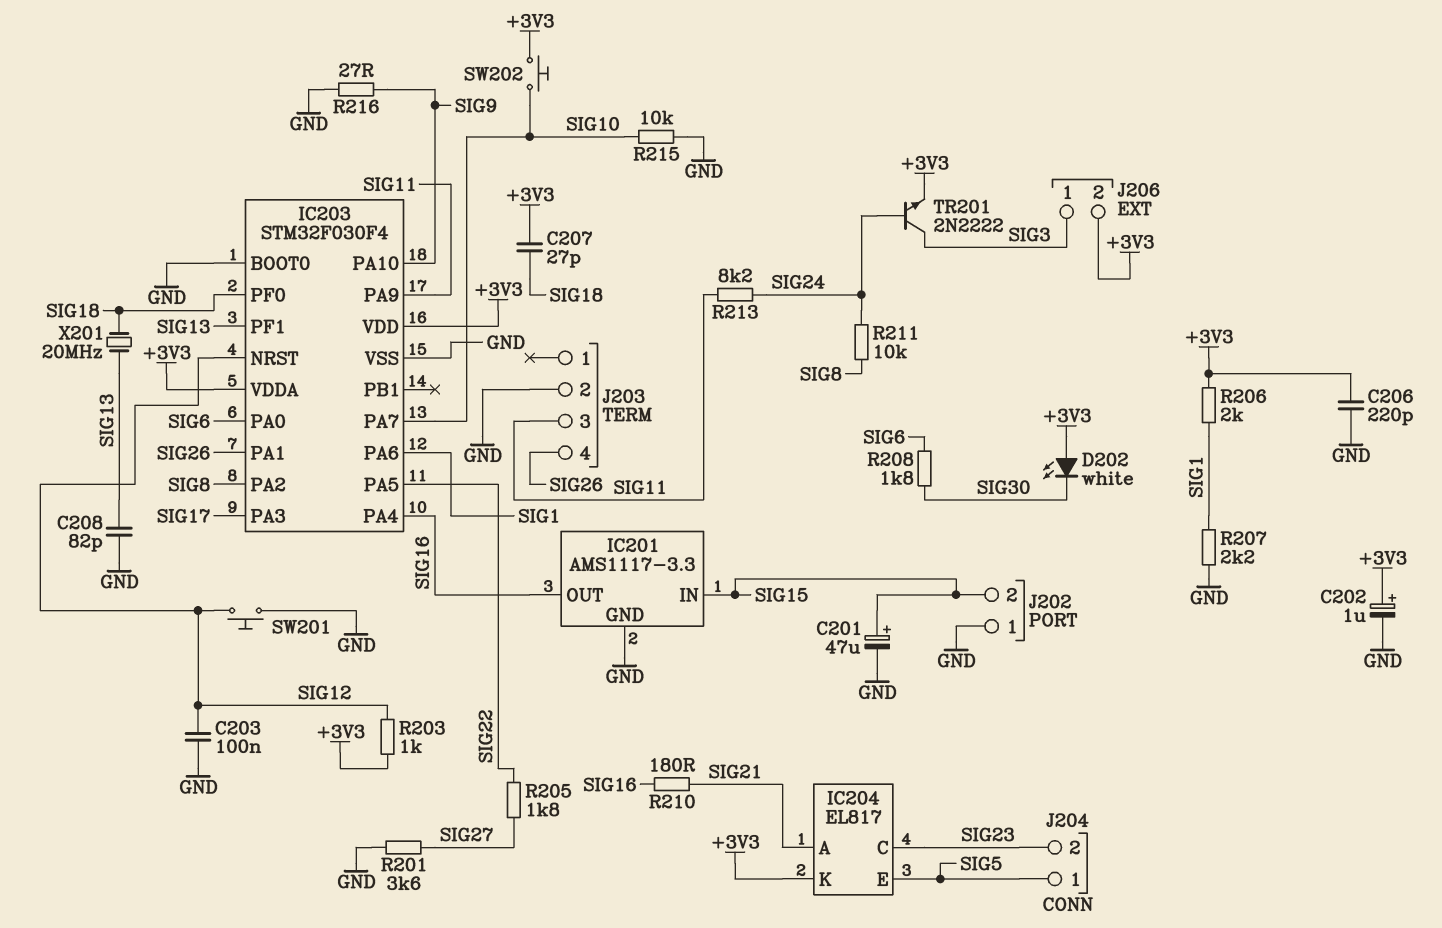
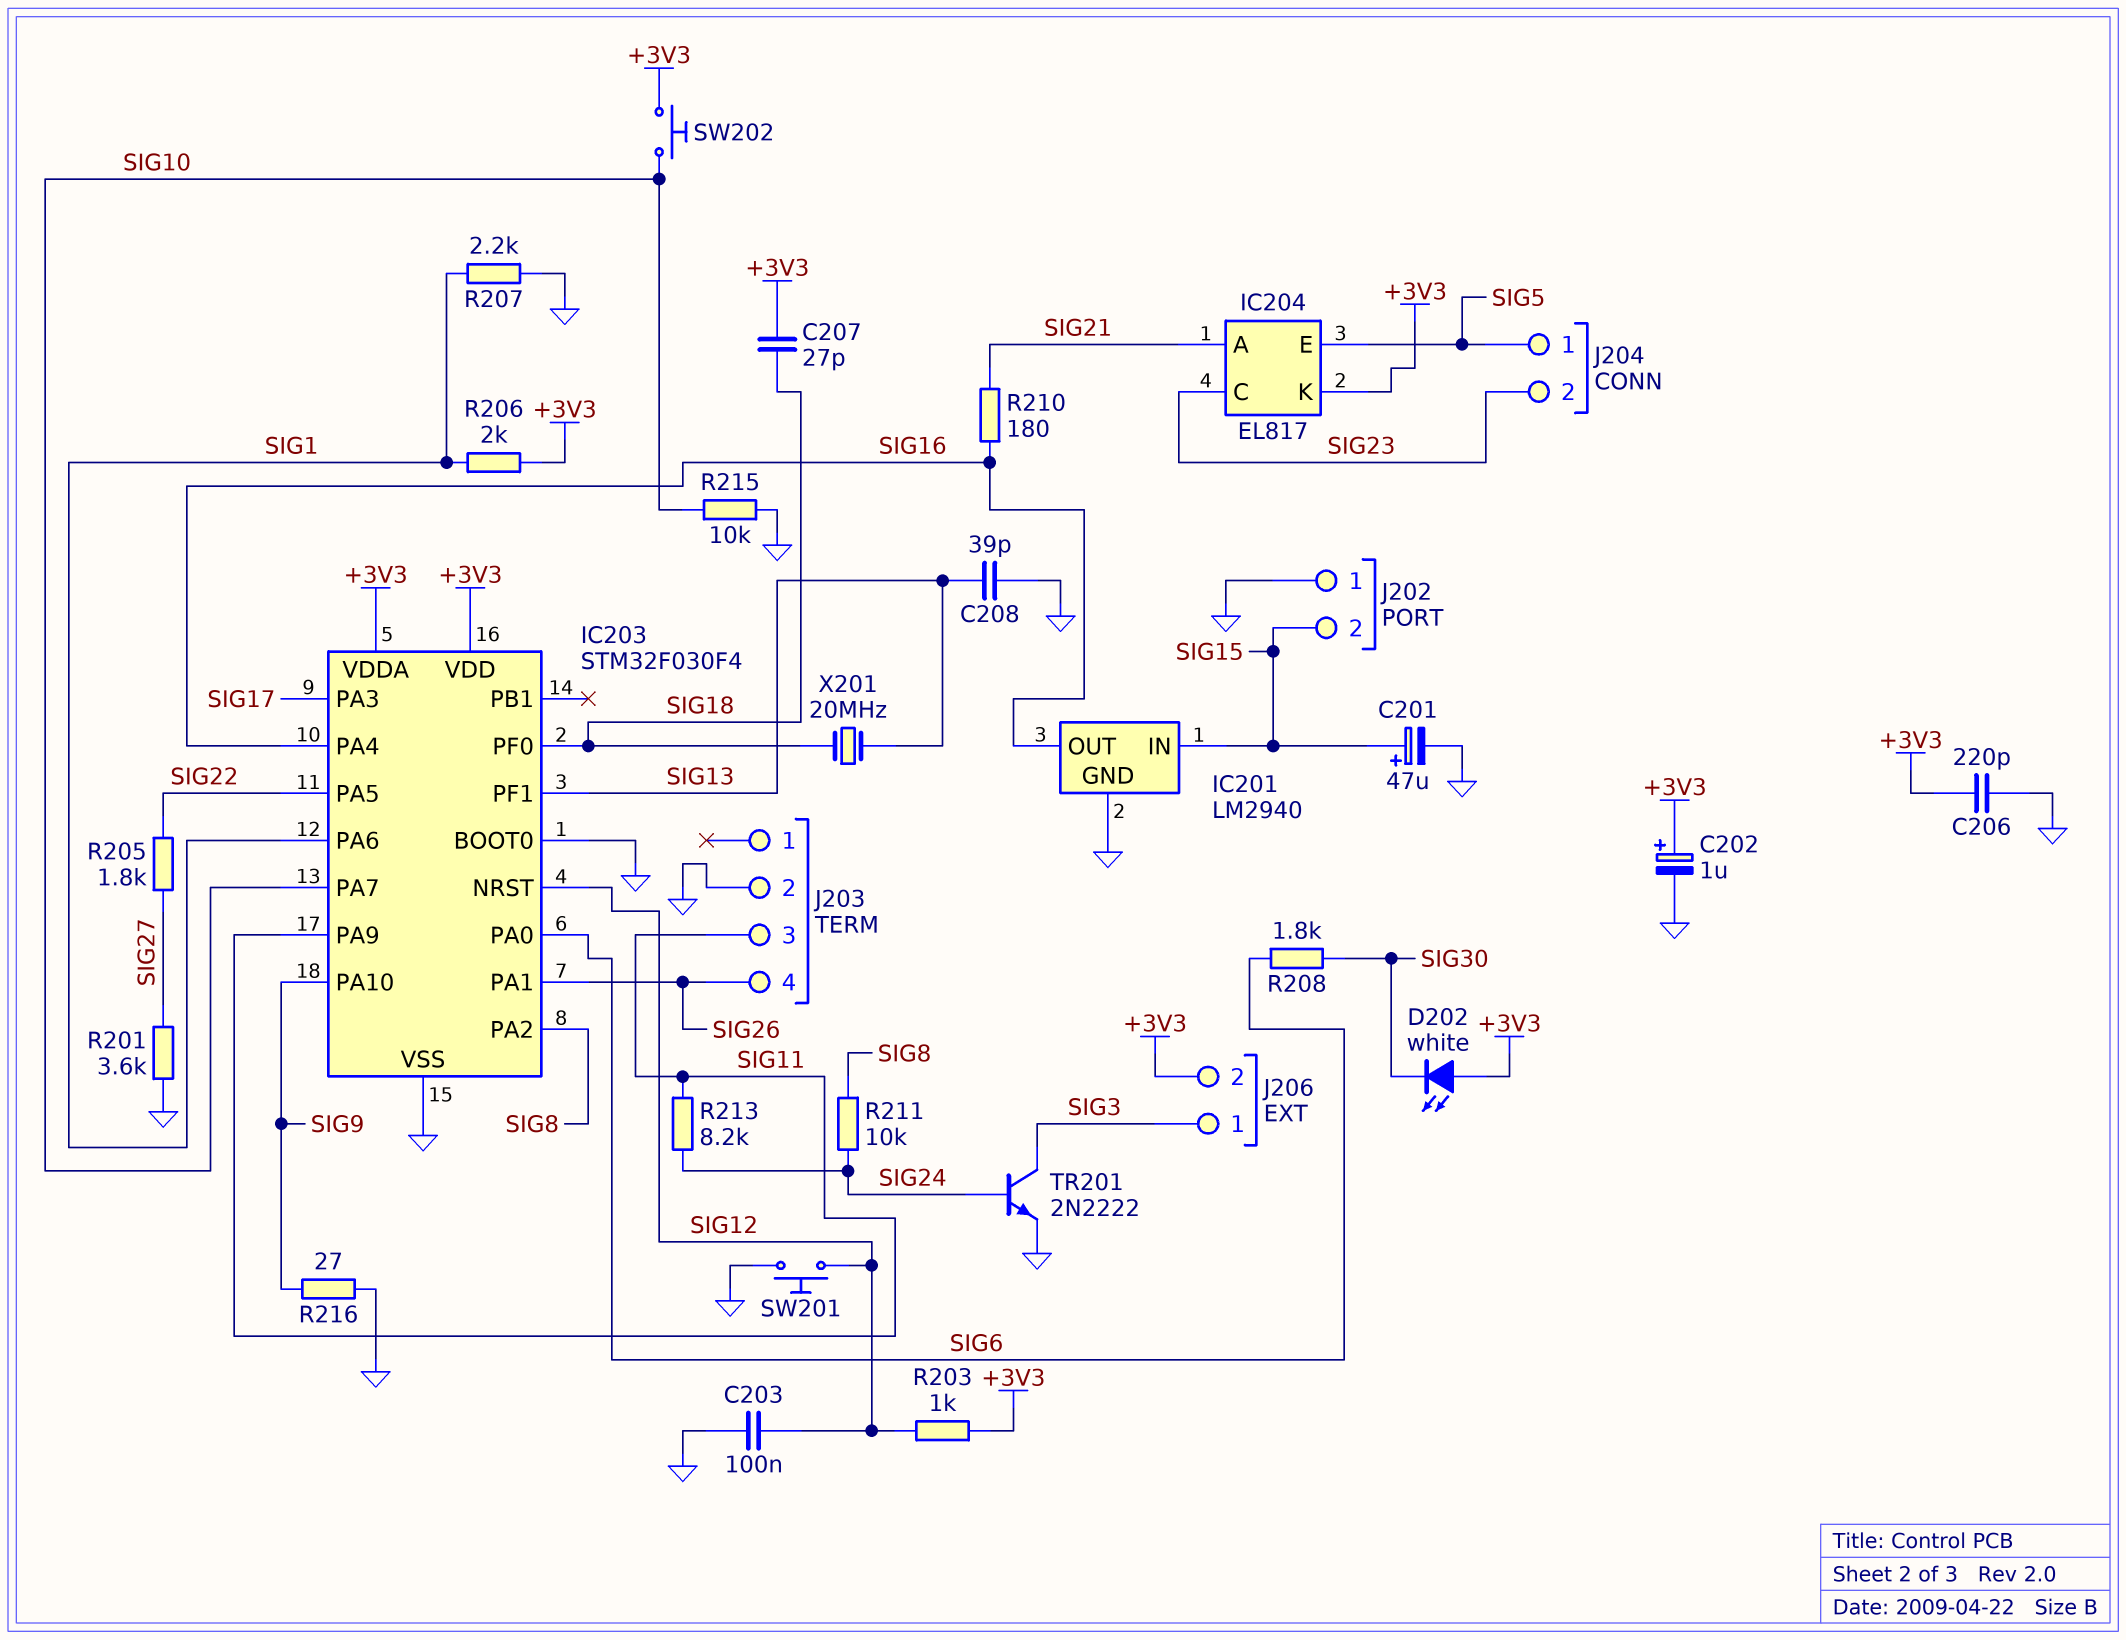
C208: 82pF (GND, SIG13) -> 39pF (GND, SIG13)
IC201: AMS1117-3.3 -> LM2940
TR201: NPN 2N2222 (B SIG24, C SIG3, E +3V3) -> NPN 2N2222 (B SIG24, C SIG3, E GND)

